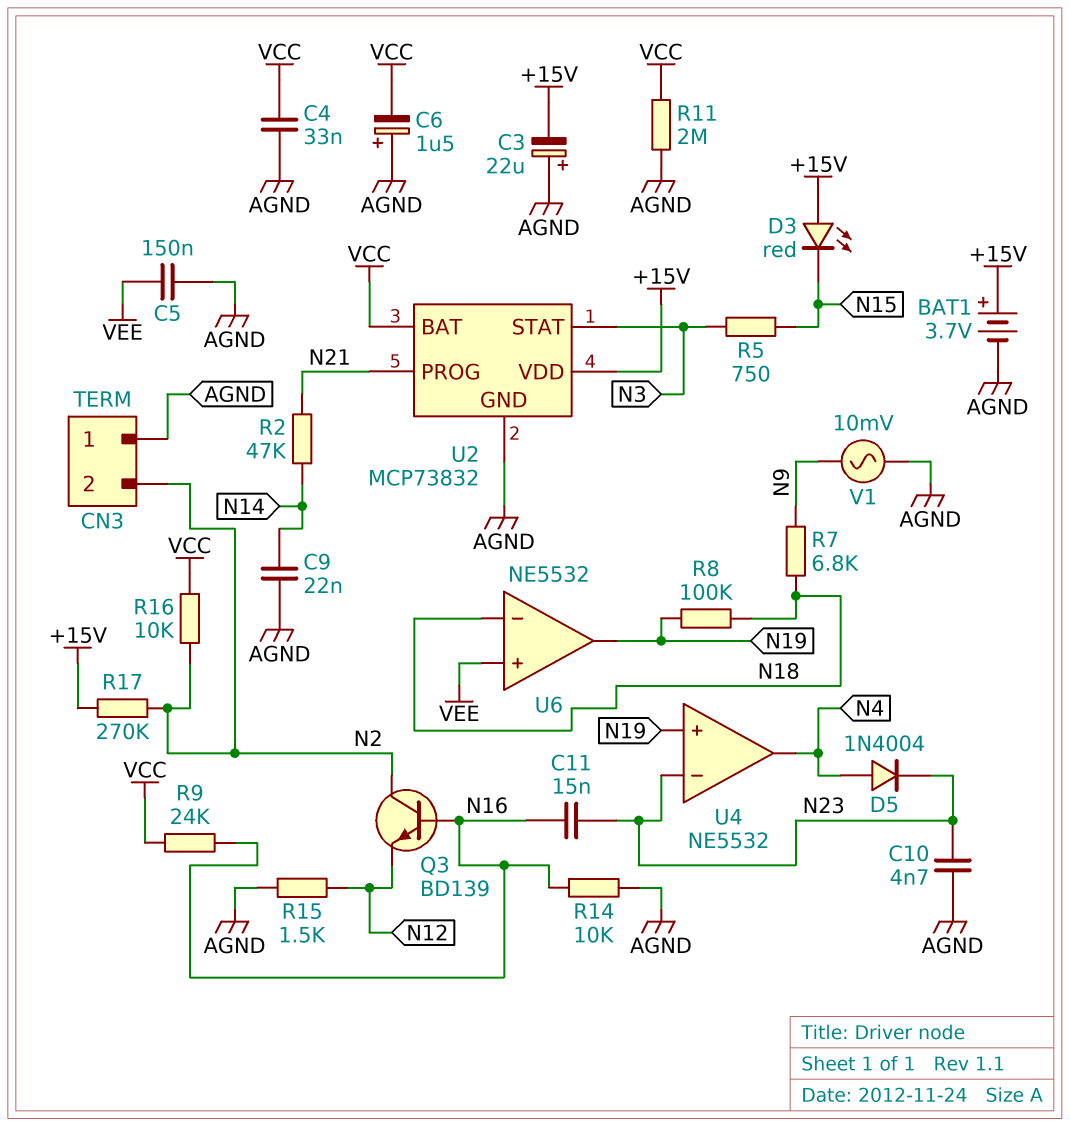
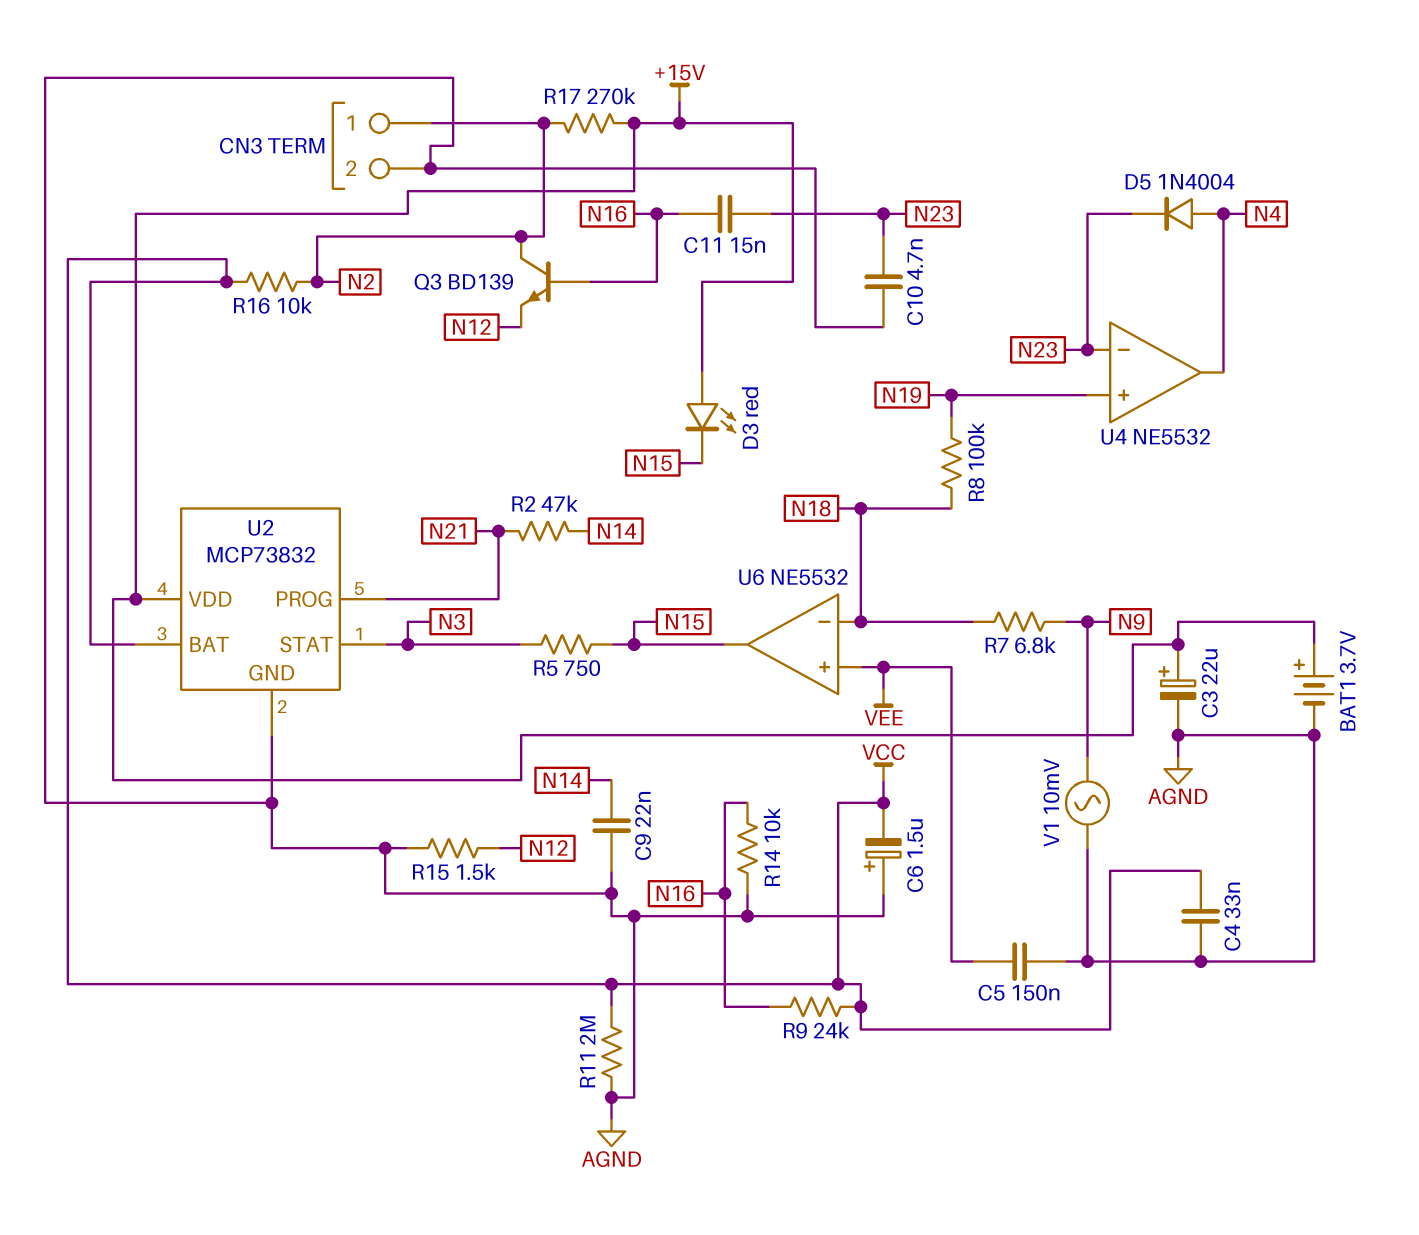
C3: 22uF (plus AGND, minus +15V) -> 22uF (plus +15V, minus AGND)
CN3 pin 1: AGND -> N2
CN3 pin 2: N2 -> AGND
U6 pin out: N19 -> N15

